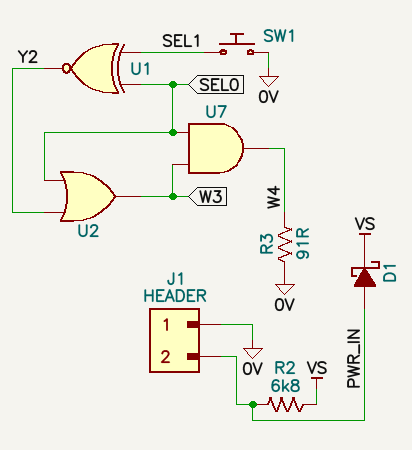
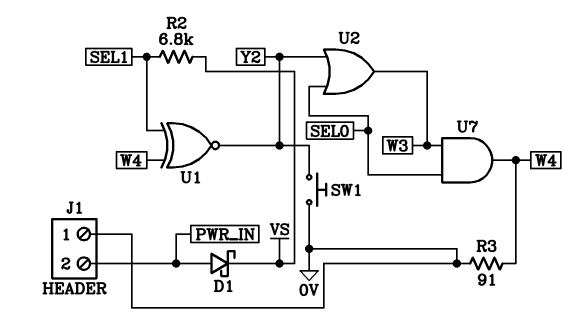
R2: 6.8k (PWR_IN, VS) -> 6.8k (SEL1, VS)
SW1: button (0V, SEL1) -> button (0V, Y2)
U1: XNOR (in SEL0, in SEL1, out Y2) -> XNOR (in SEL1, in W4, out Y2)

